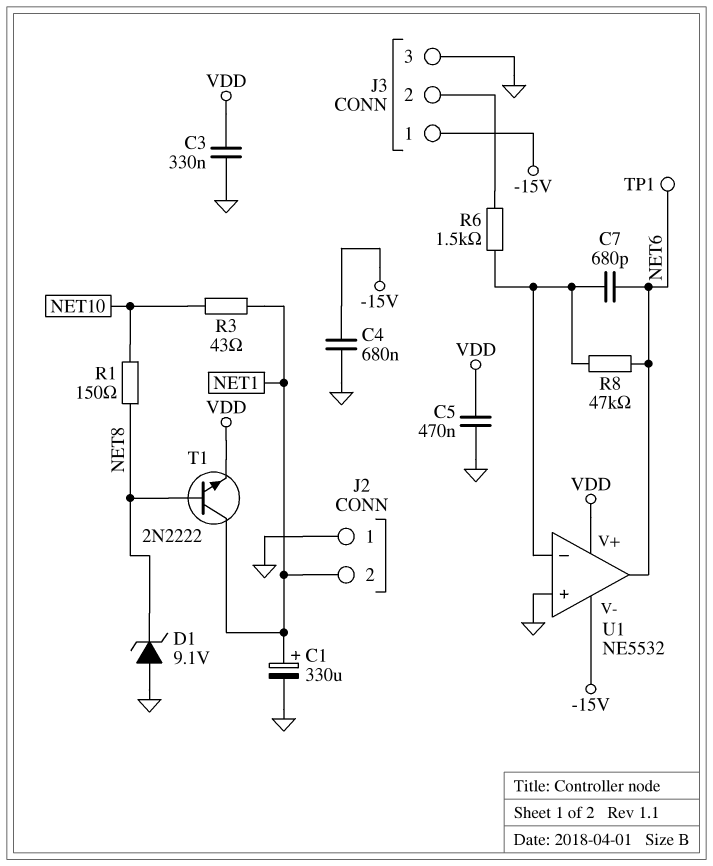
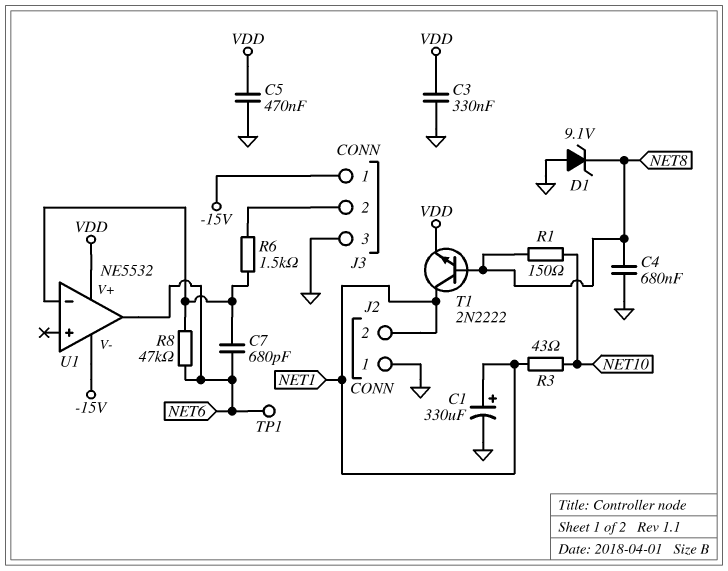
C4: 680nF (-15V, GND) -> 680nF (GND, NET8)
U1 pin in+: GND -> none

